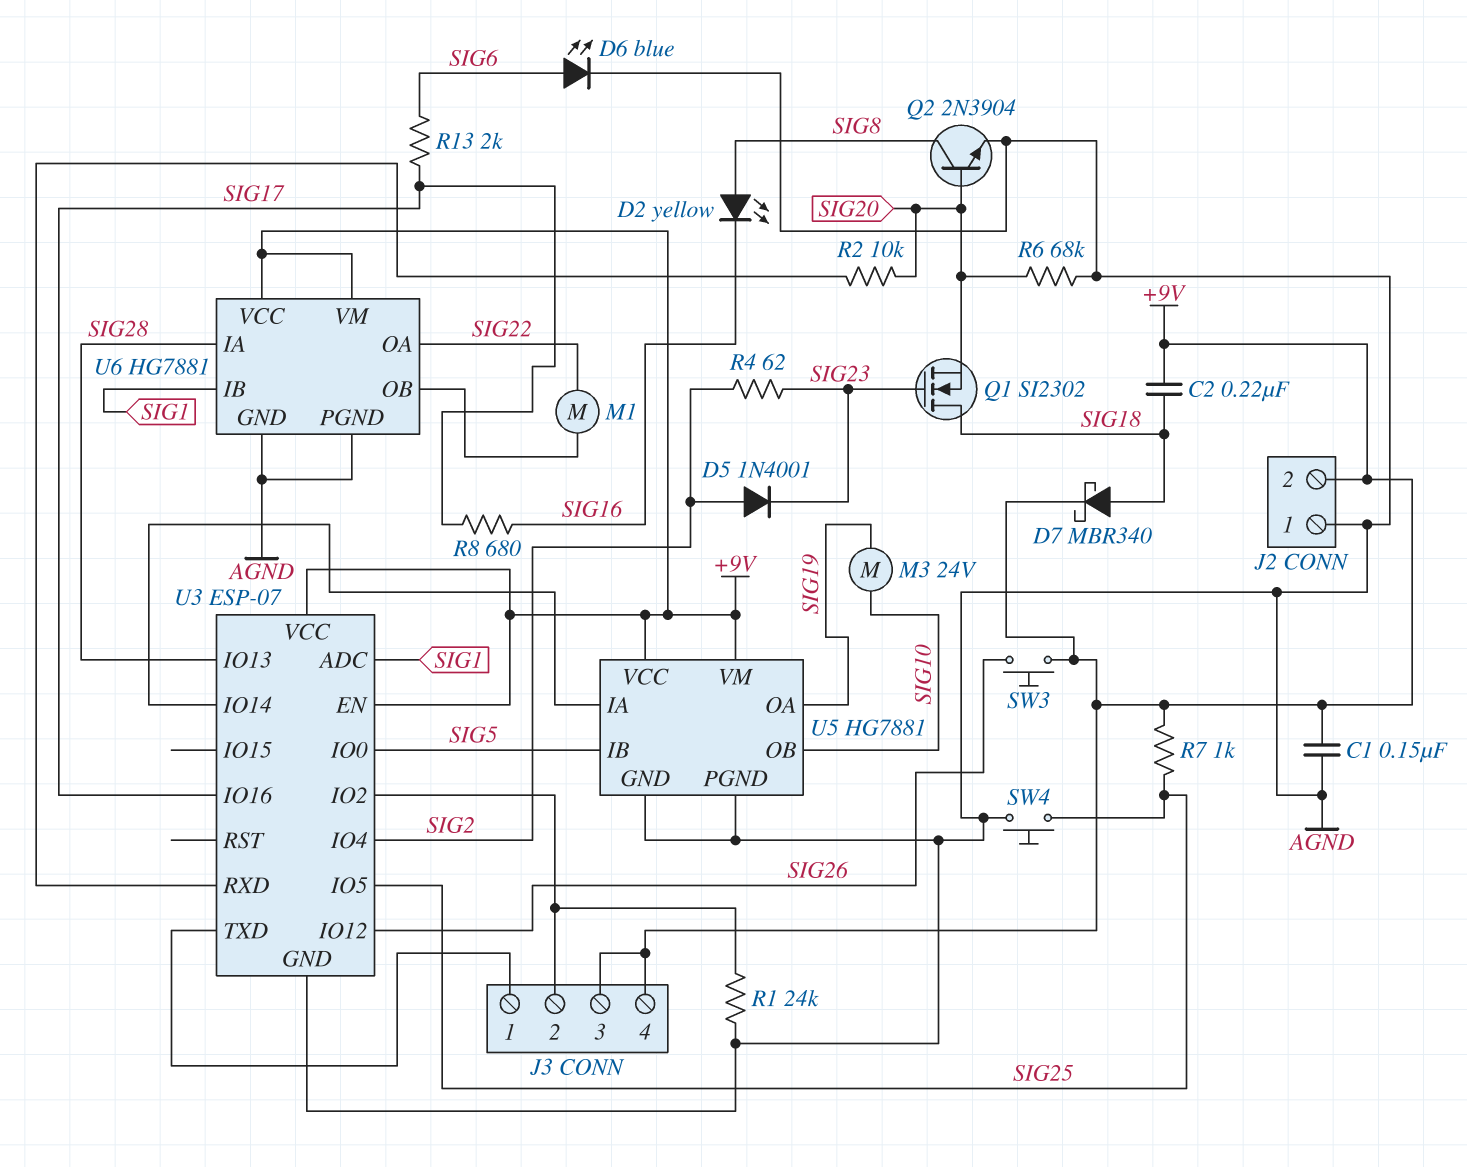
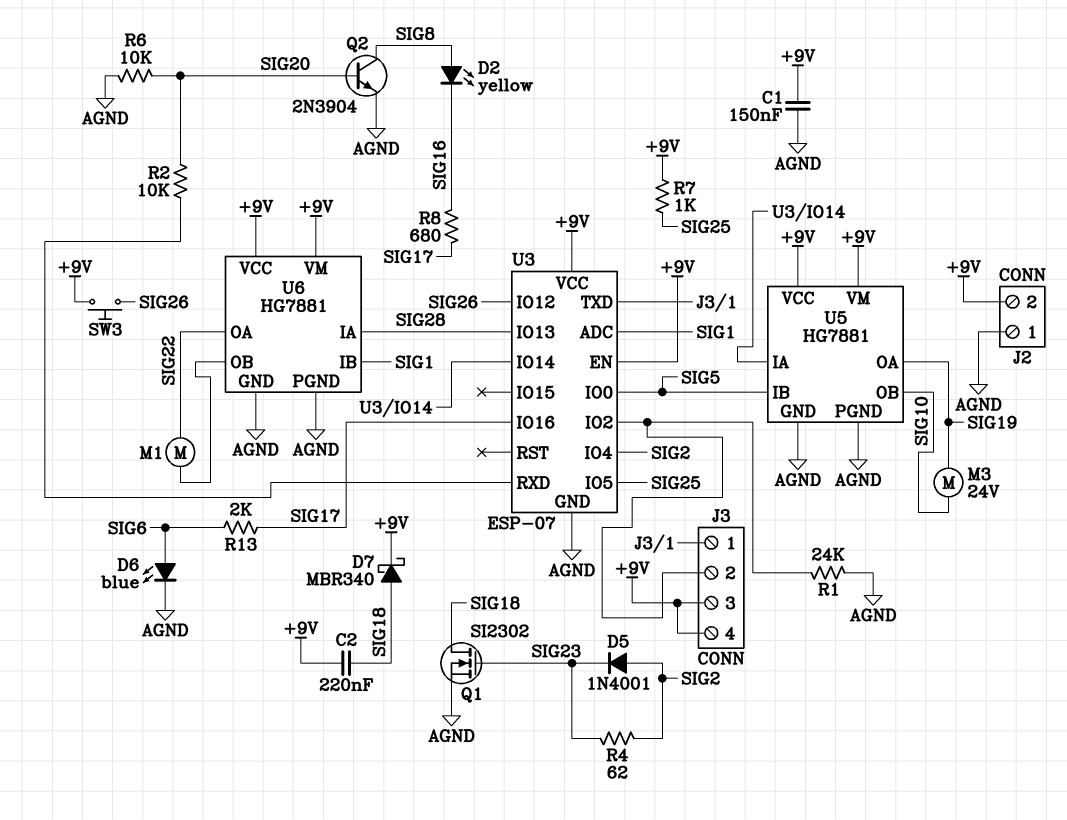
Q1: NMOS SI2302 (G SIG23, D SIG18, S SIG20) -> NMOS SI2302 (G SIG23, D SIG18, S AGND)
R6: 68k (AGND, SIG20) -> 10k (AGND, SIG20)
SW4: button (AGND, SIG25) -> none

